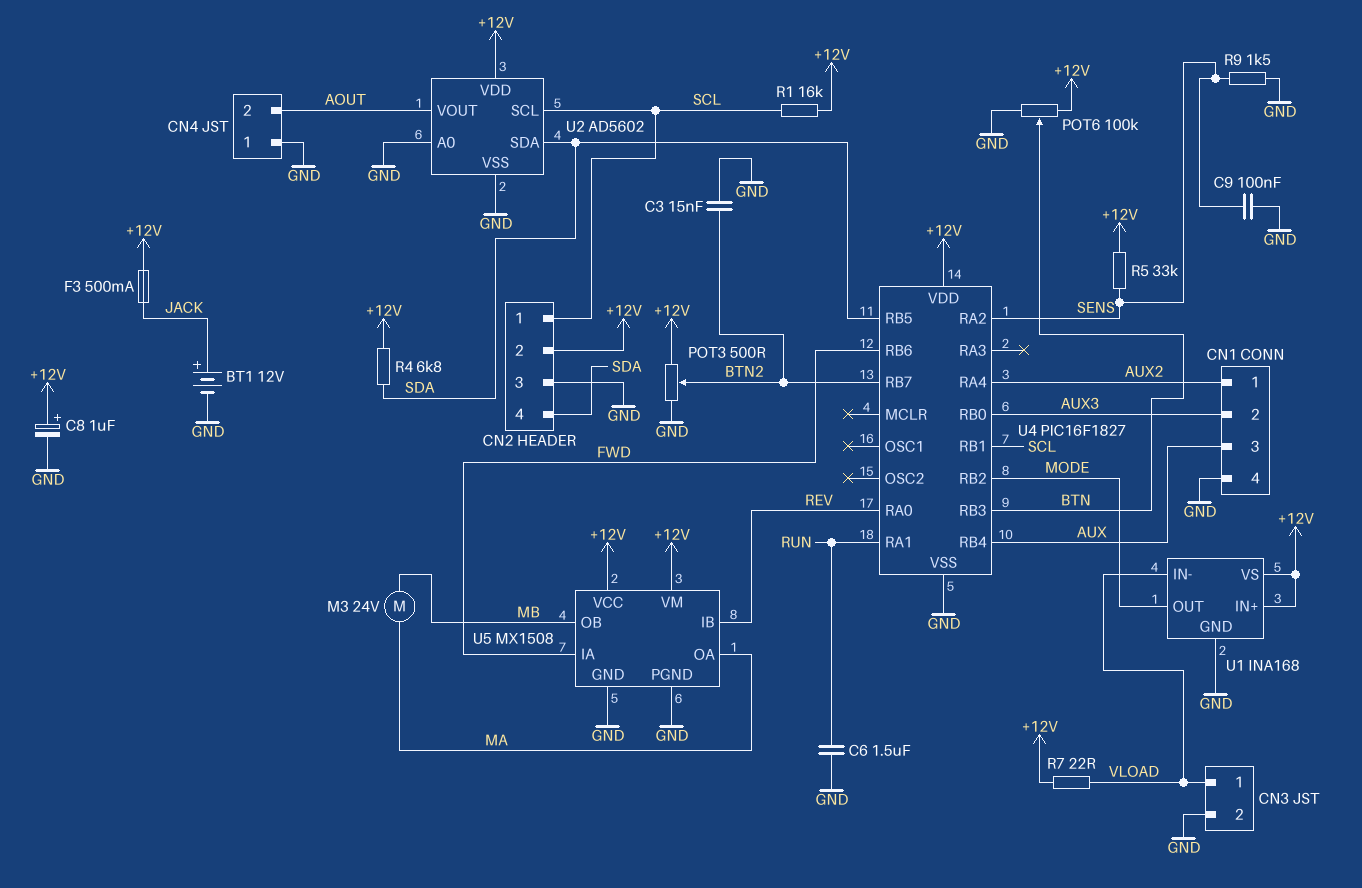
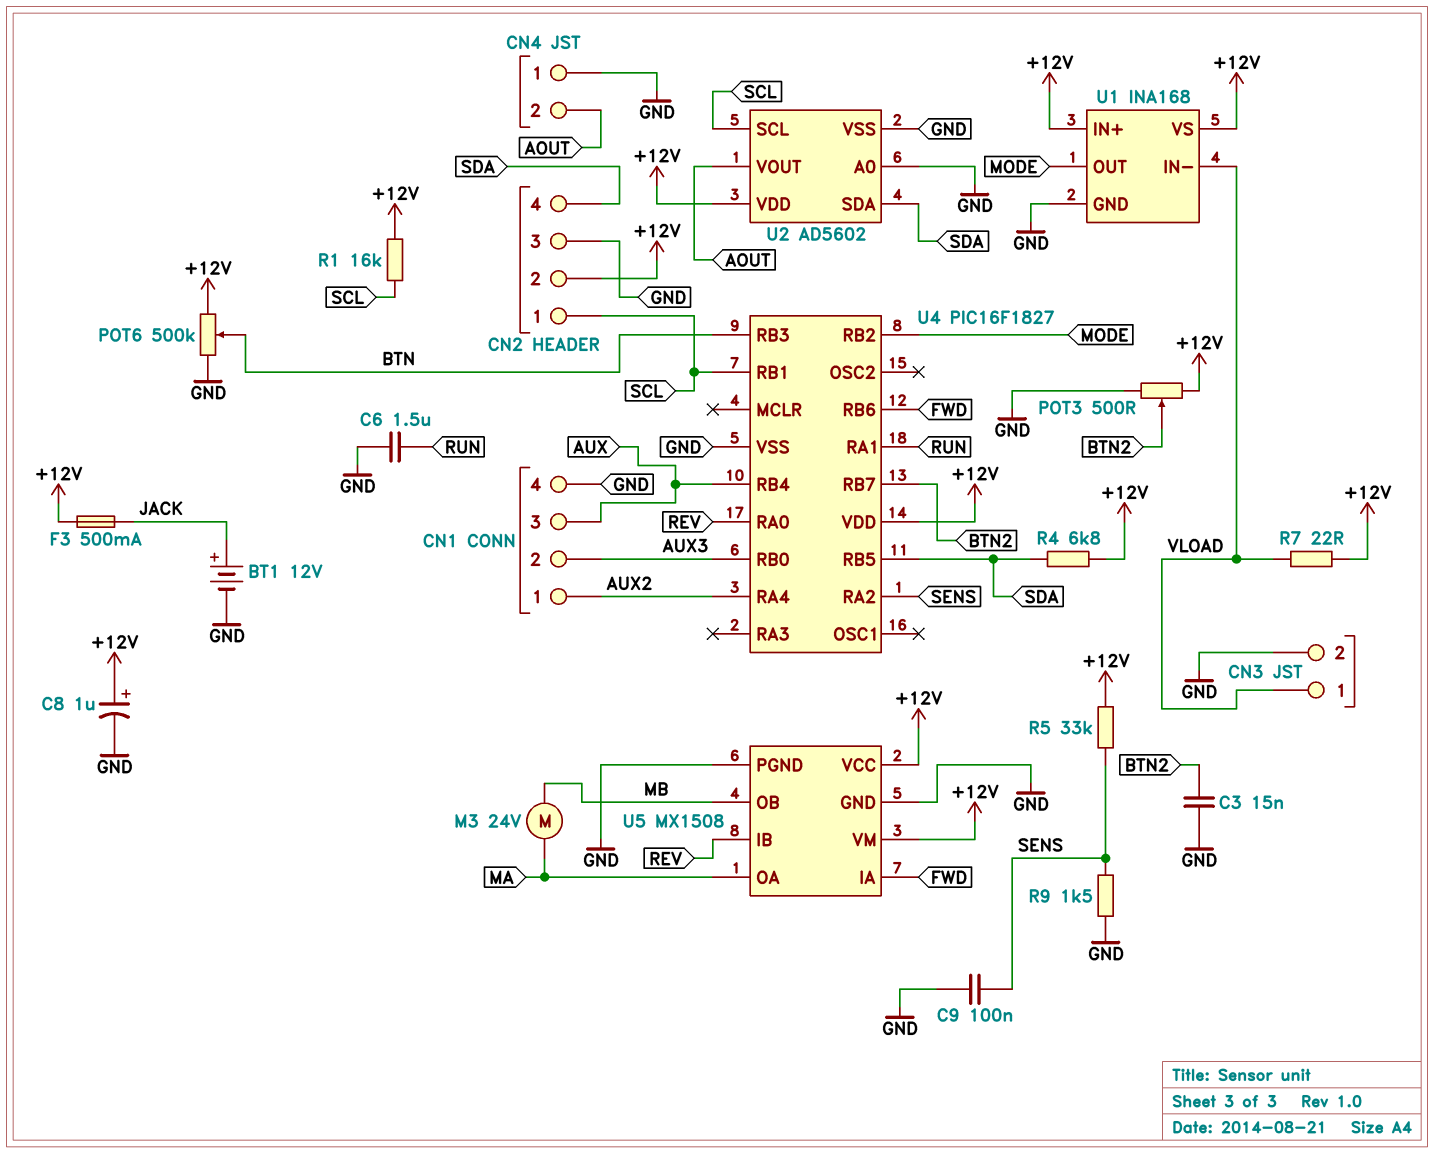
POT6: 100k (+12V, GND, wiper BTN) -> 500k (+12V, GND, wiper BTN)

